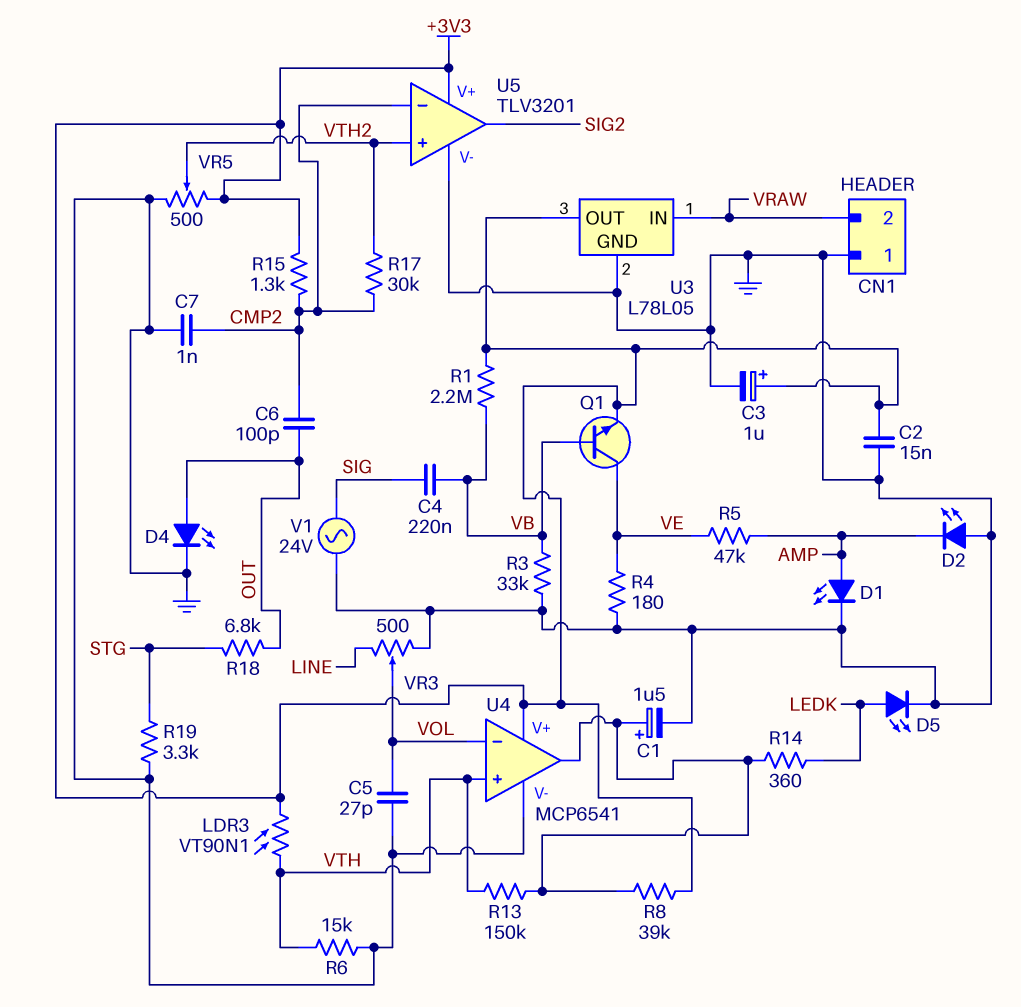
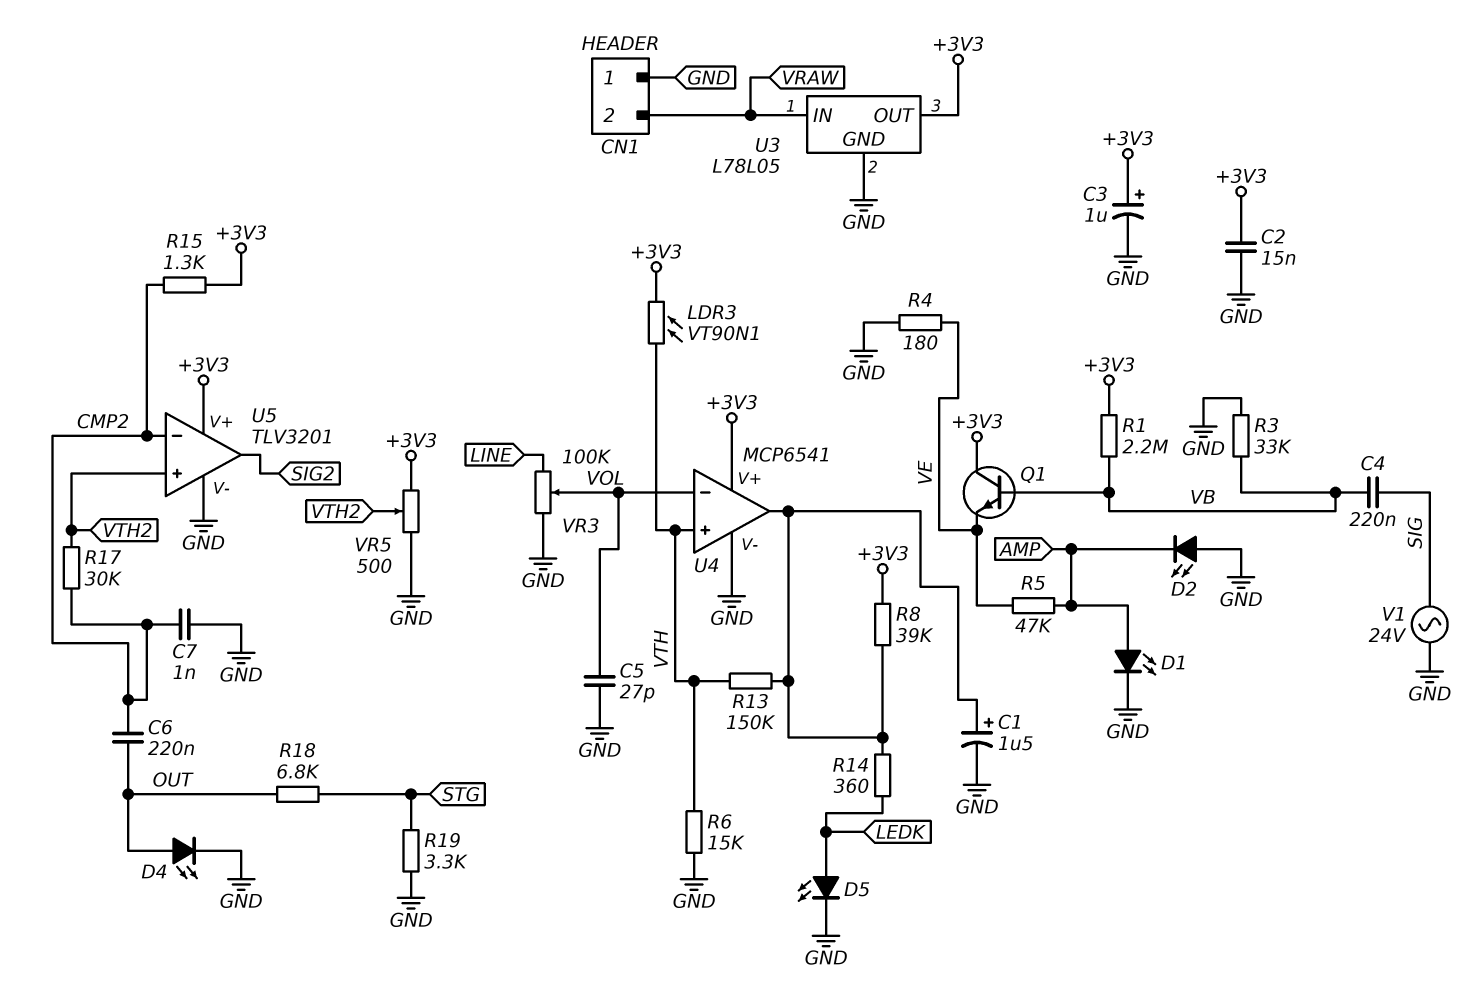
C6: 100pF (CMP2, OUT) -> 220nF (CMP2, OUT)
Q1: NPN (B VB, C VE, E +3V3) -> NPN (B VB, C +3V3, E VE)
VR3: 500 (GND, LINE, wiper VOL) -> 100k (GND, LINE, wiper VOL)

